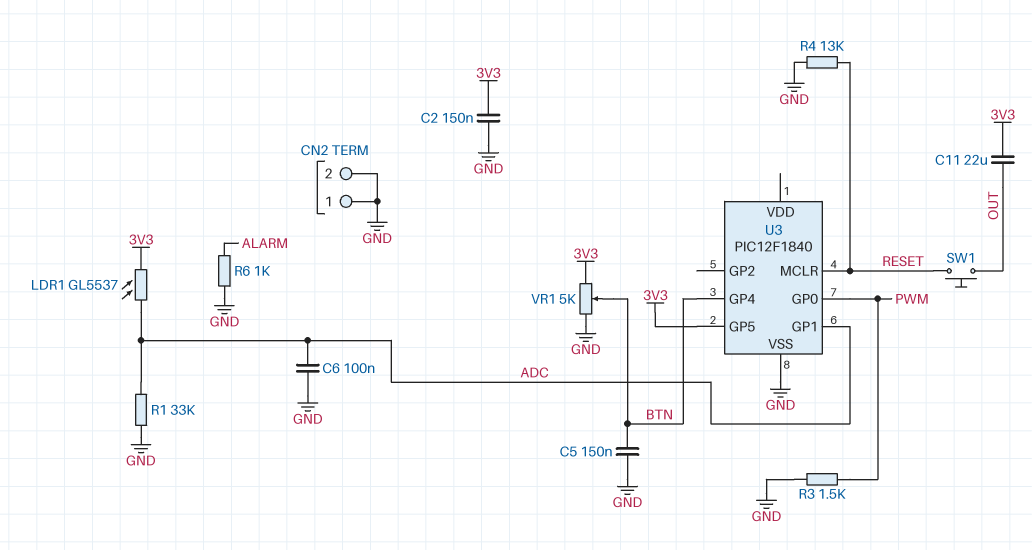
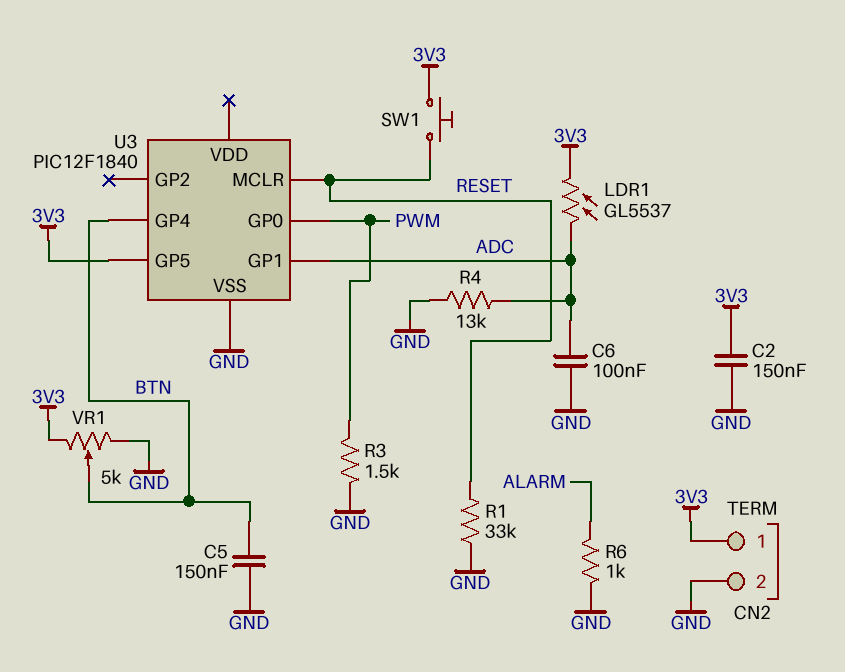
C11: 22uF (3V3, OUT) -> none
CN2 pin 1: GND -> 3V3
R1: 33k (ADC, GND) -> 33k (GND, RESET)
R4: 13k (GND, RESET) -> 13k (ADC, GND)
SW1: button (OUT, RESET) -> button (3V3, RESET)

